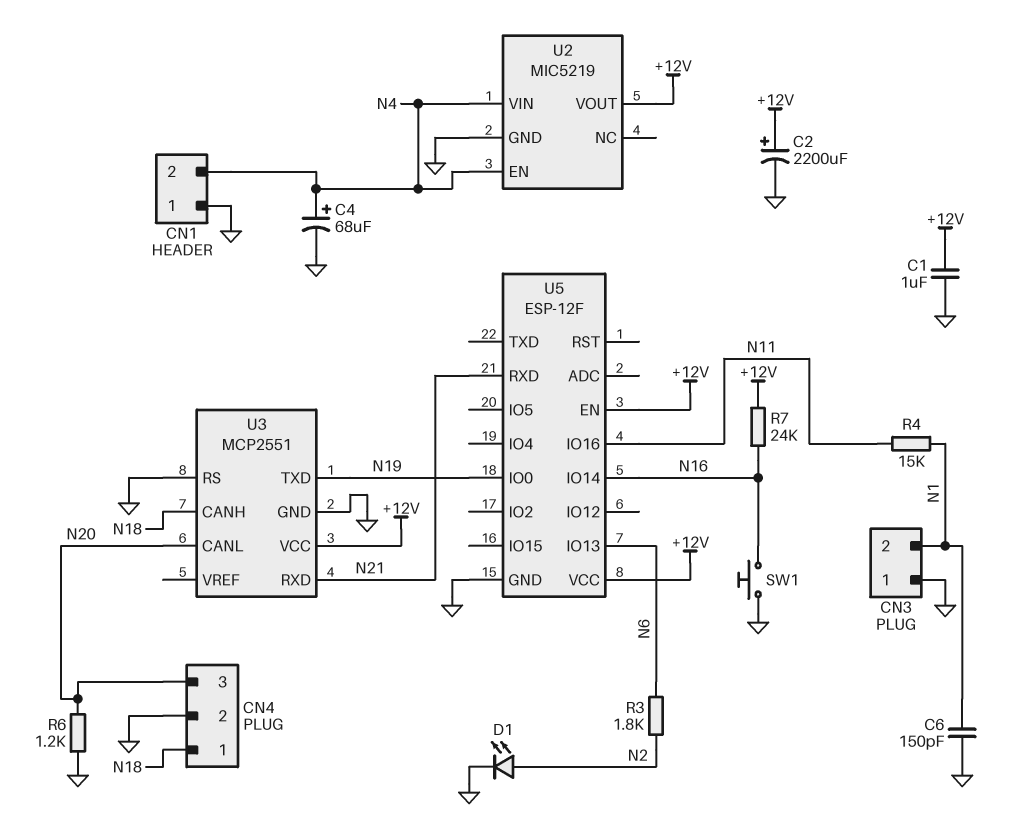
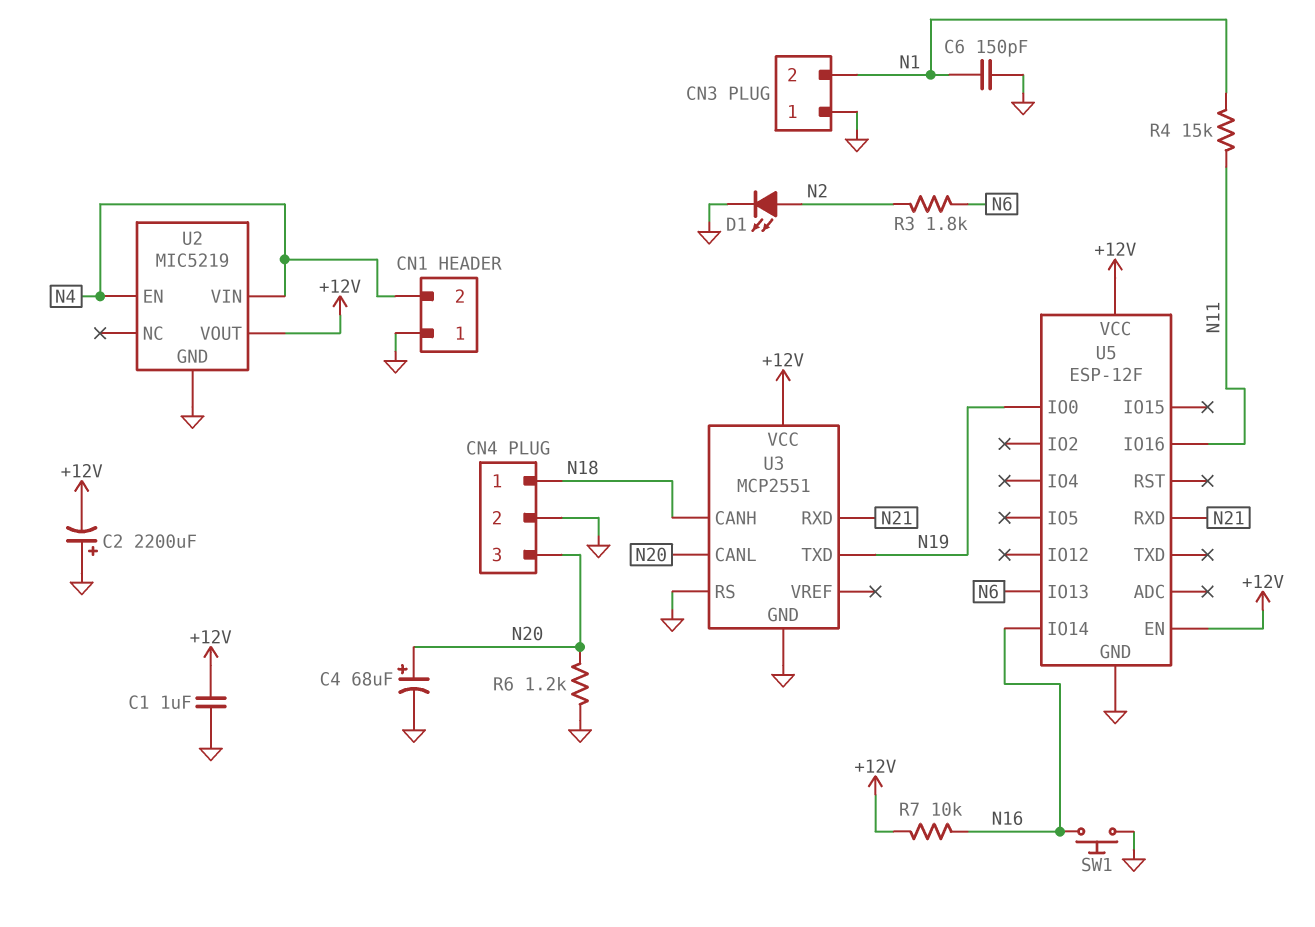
C2: 2200uF (plus +12V, minus GND) -> 2200uF (plus GND, minus +12V)
C4: 68uF (plus N4, minus GND) -> 68uF (plus N20, minus GND)
R7: 24k (+12V, N16) -> 10k (+12V, N16)

